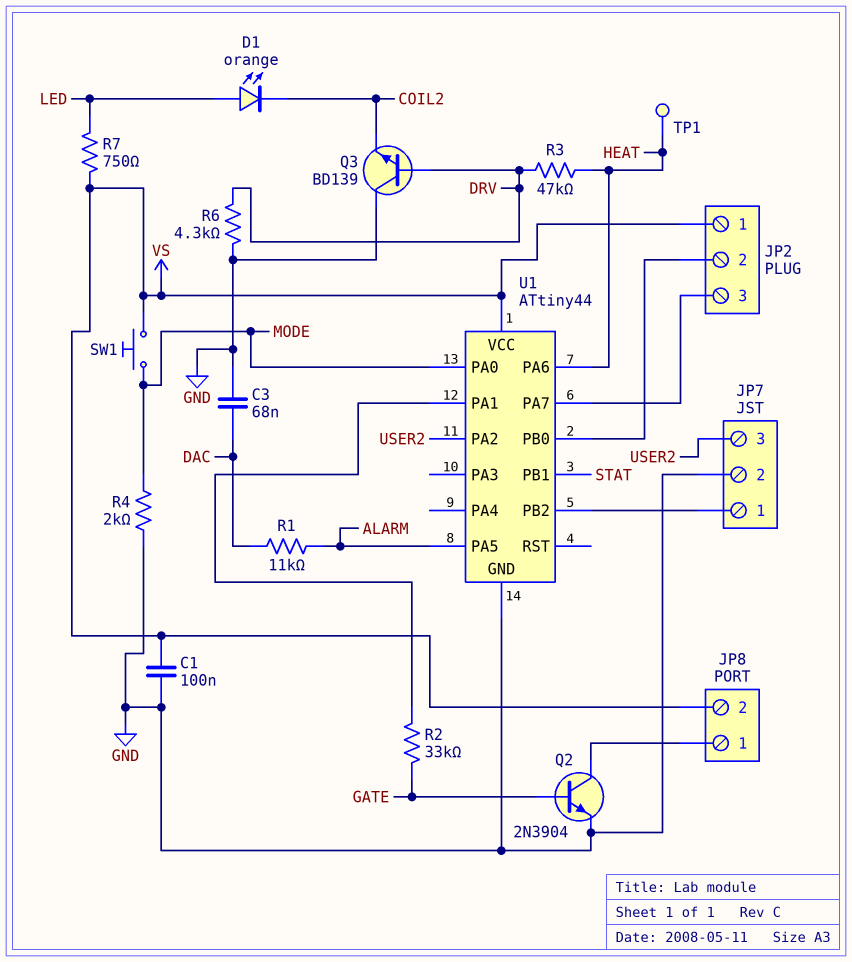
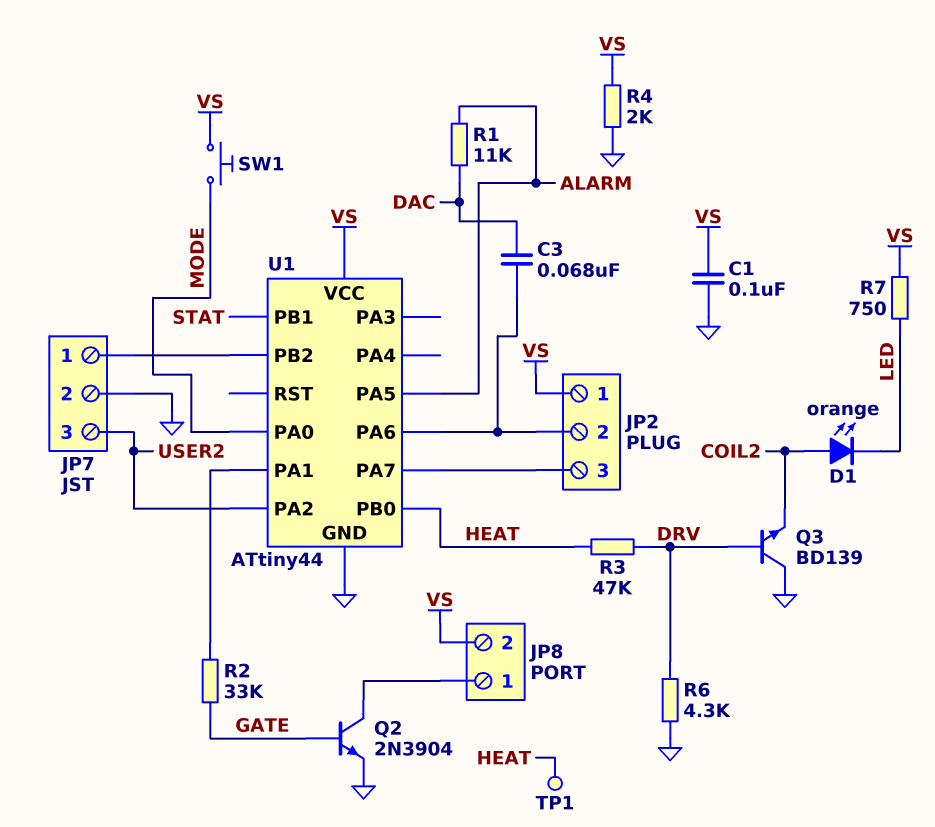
C3: 68nF (DAC, GND) -> 68nF (DAC, JP2/2)
D1: LED orange (A LED, K COIL2) -> LED orange (A COIL2, K LED)
R4: 2k (GND, MODE) -> 2k (GND, VS)
U1 pin PA6: HEAT -> JP2/2
U1 pin PB0: JP2/2 -> HEAT

